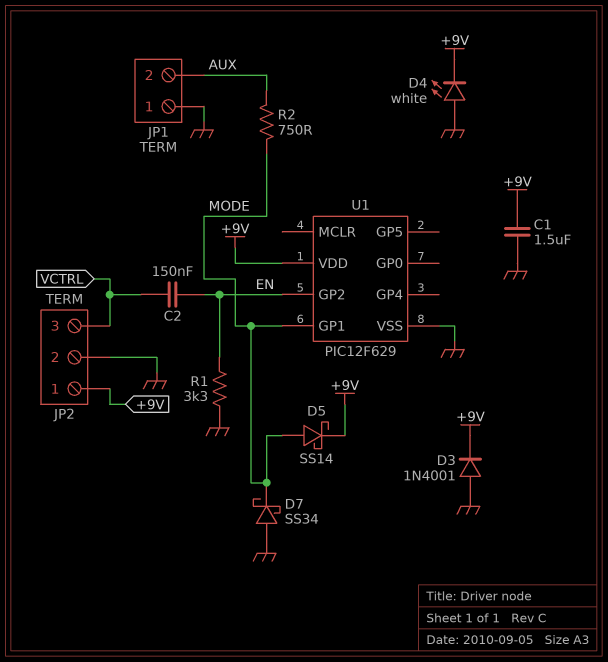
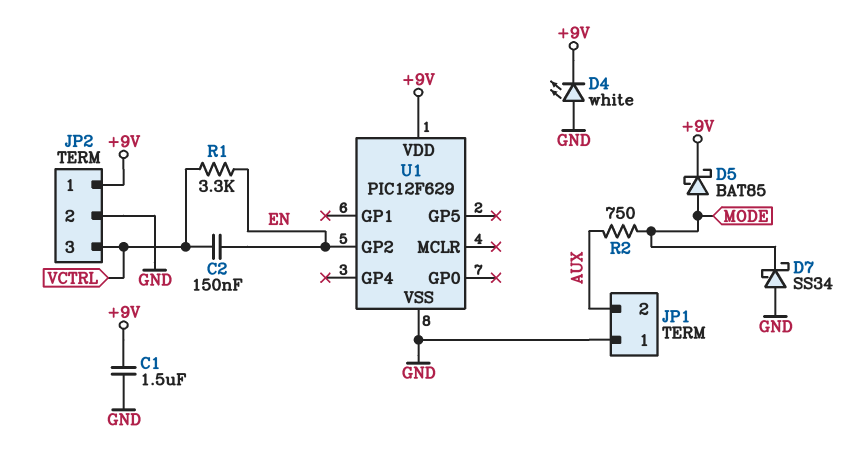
D3: diode 1N4001 (A GND, K +9V) -> none
D5: schottky SS14 (A MODE, K +9V) -> schottky BAT85 (A MODE, K +9V)
R1: 3.3k (EN, GND) -> 3.3k (EN, VCTRL)
U1 pin GP1: MODE -> none

